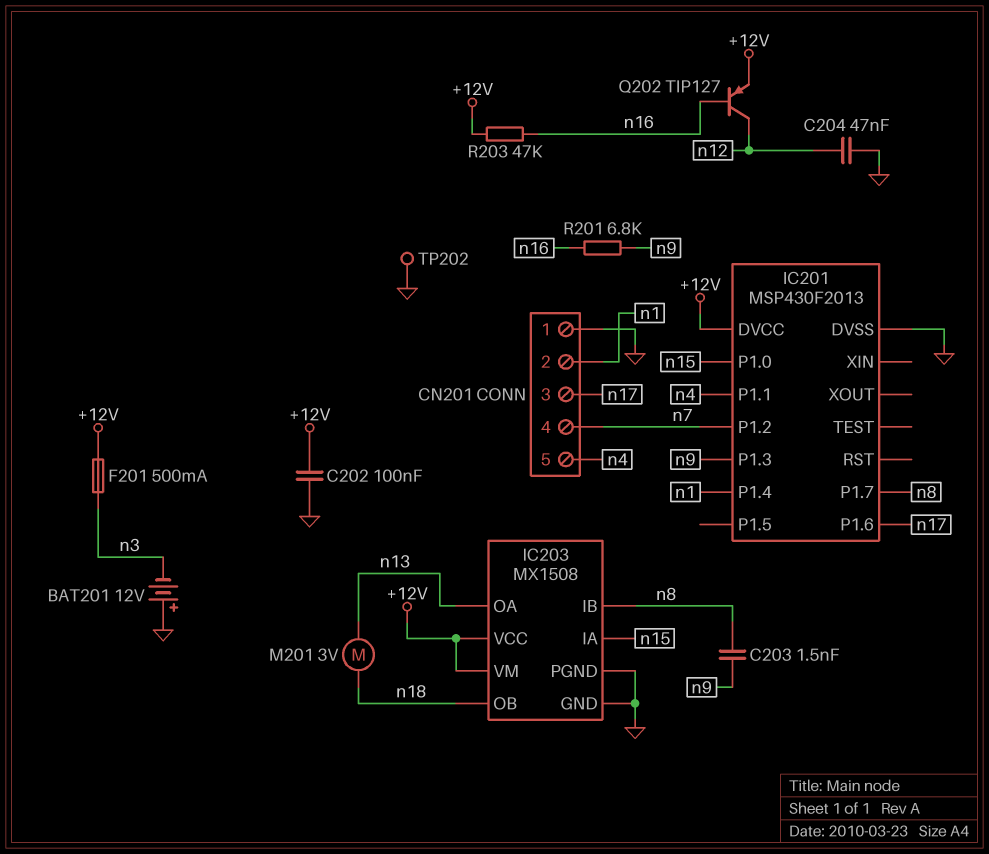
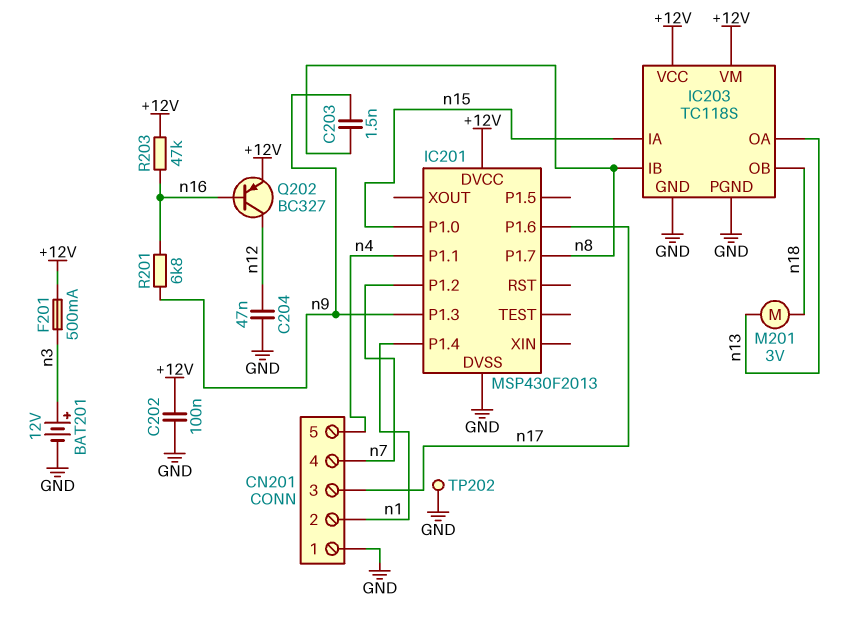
BAT201: 12V (plus GND, minus n3) -> 12V (plus n3, minus GND)
IC203: MX1508 -> TC118S
Q202: PNP TIP127 (B n16, C n12, E +12V) -> PNP BC327 (B n16, C n12, E +12V)

